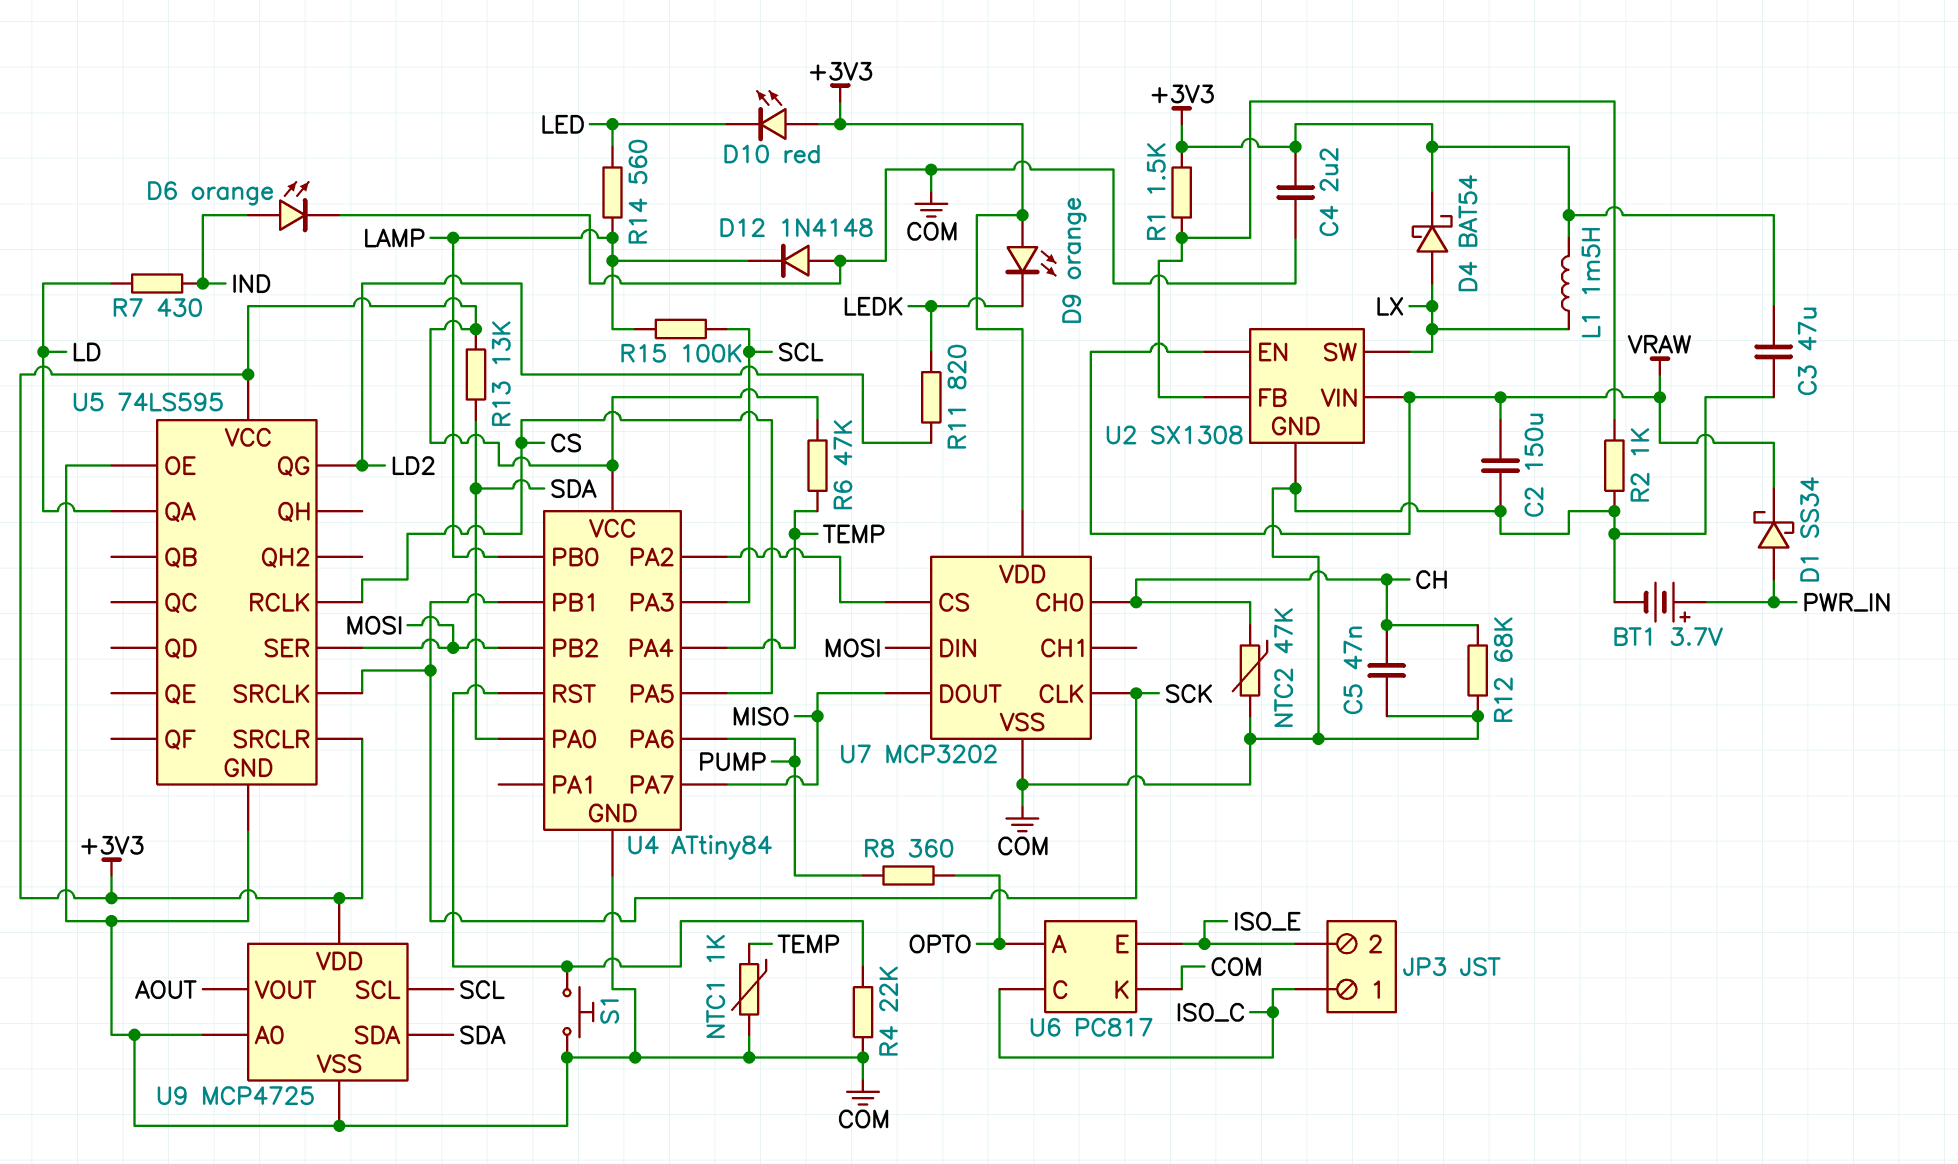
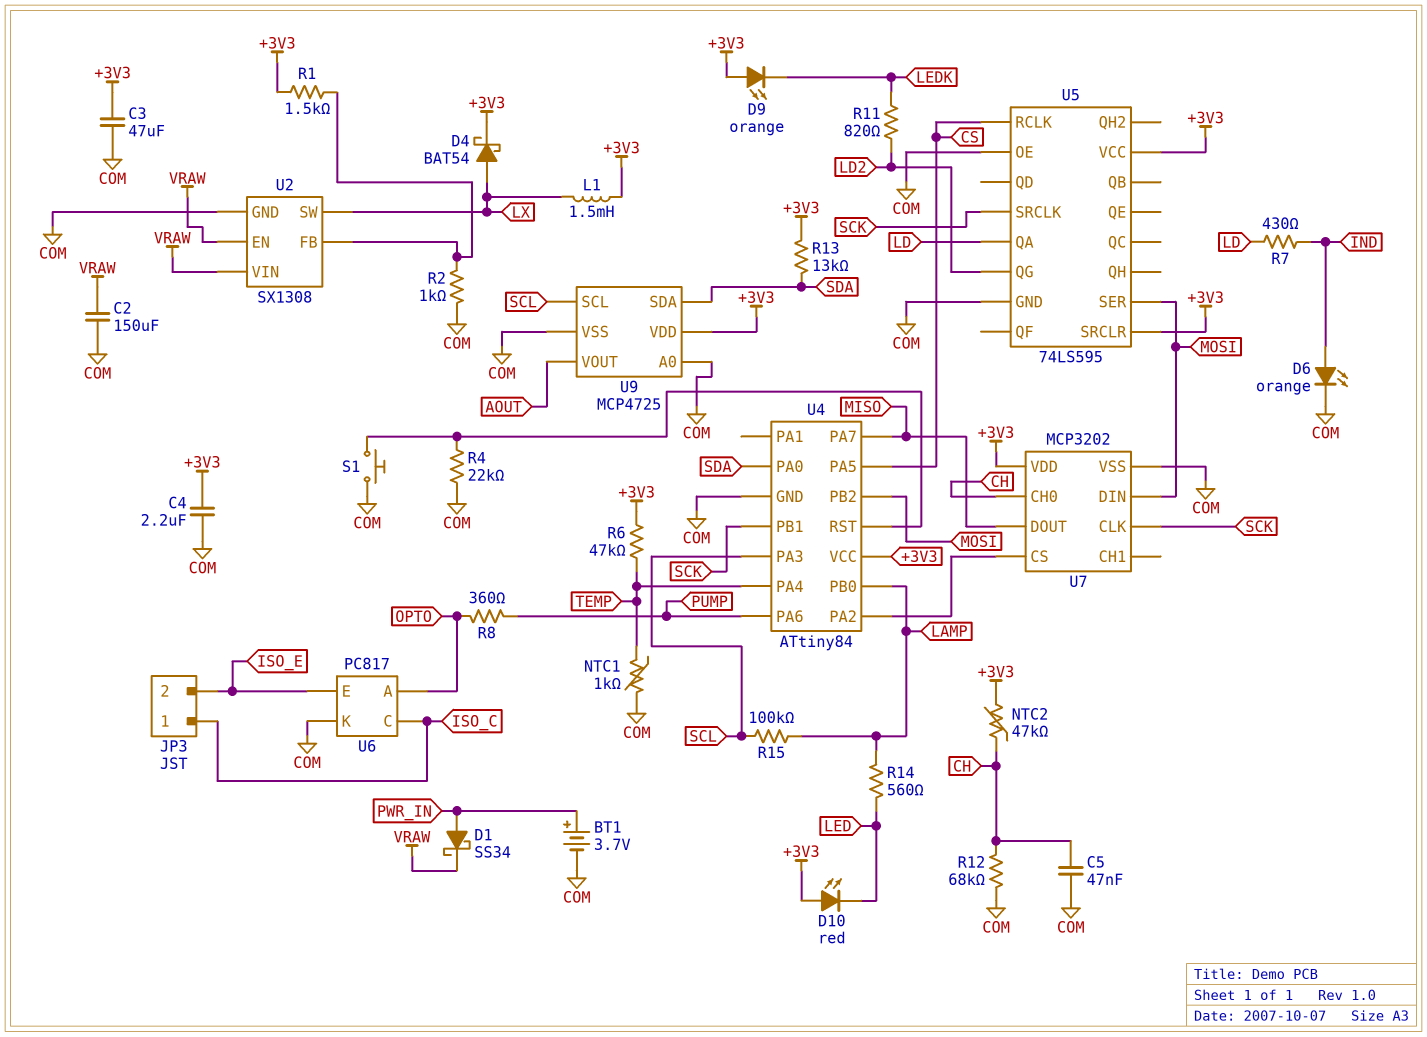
D12: diode 1N4148 (A COM, K LAMP) -> none
NTC2: 47k (CH, COM) -> 47k (+3V3, CH)

